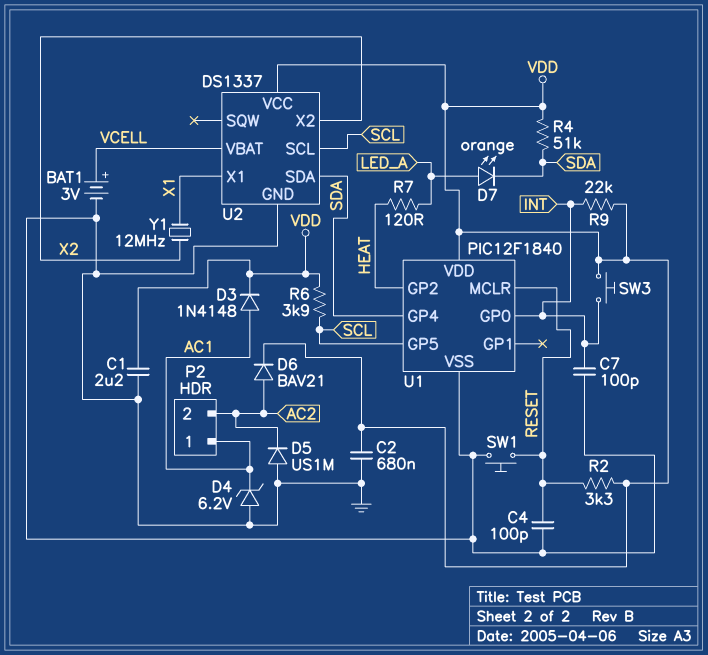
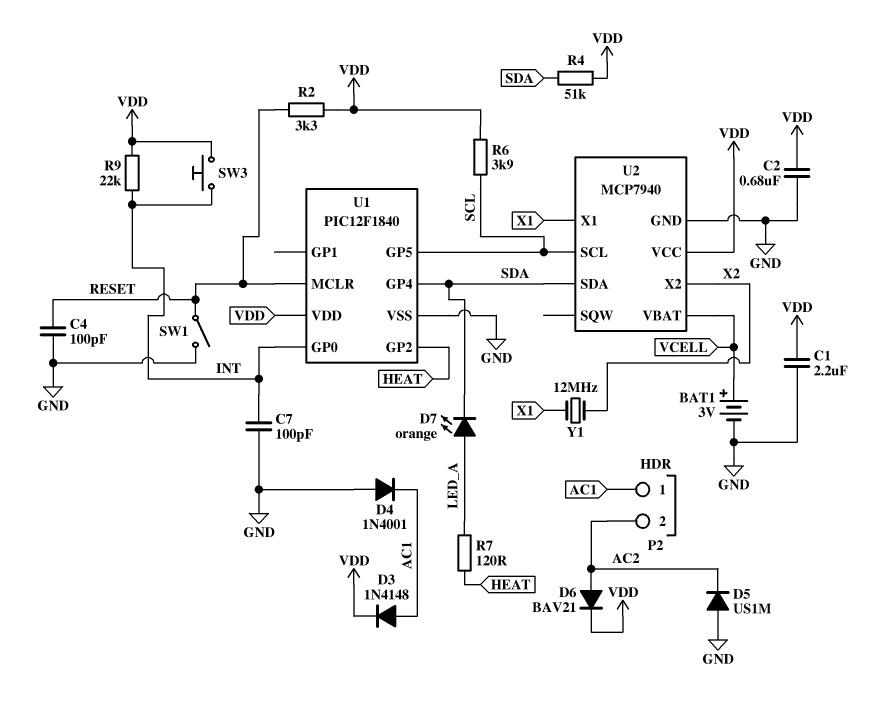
D4: zener 6.2V (A GND, K AC1) -> diode 1N4001 (A GND, K AC1)
SW1: button (GND, RESET) -> switch (GND, RESET)
U2: DS1337 -> MCP7940

